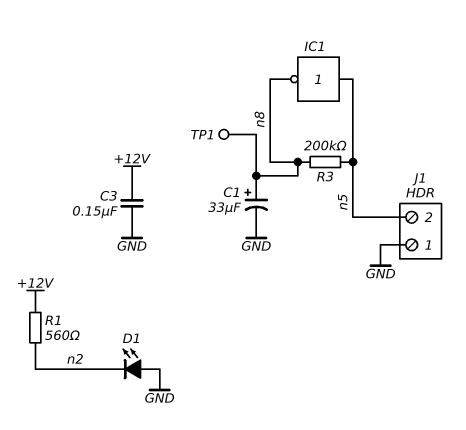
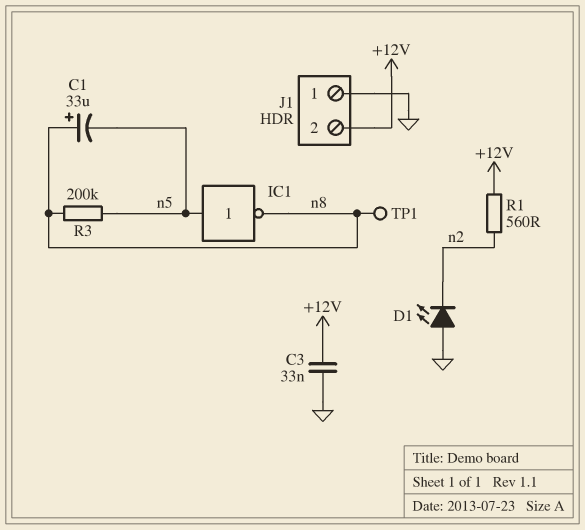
C1: 33uF (plus n8, minus GND) -> 33uF (plus n8, minus n5)
C3: 150nF (+12V, GND) -> 33nF (+12V, GND)
J1 pin 2: n5 -> +12V

